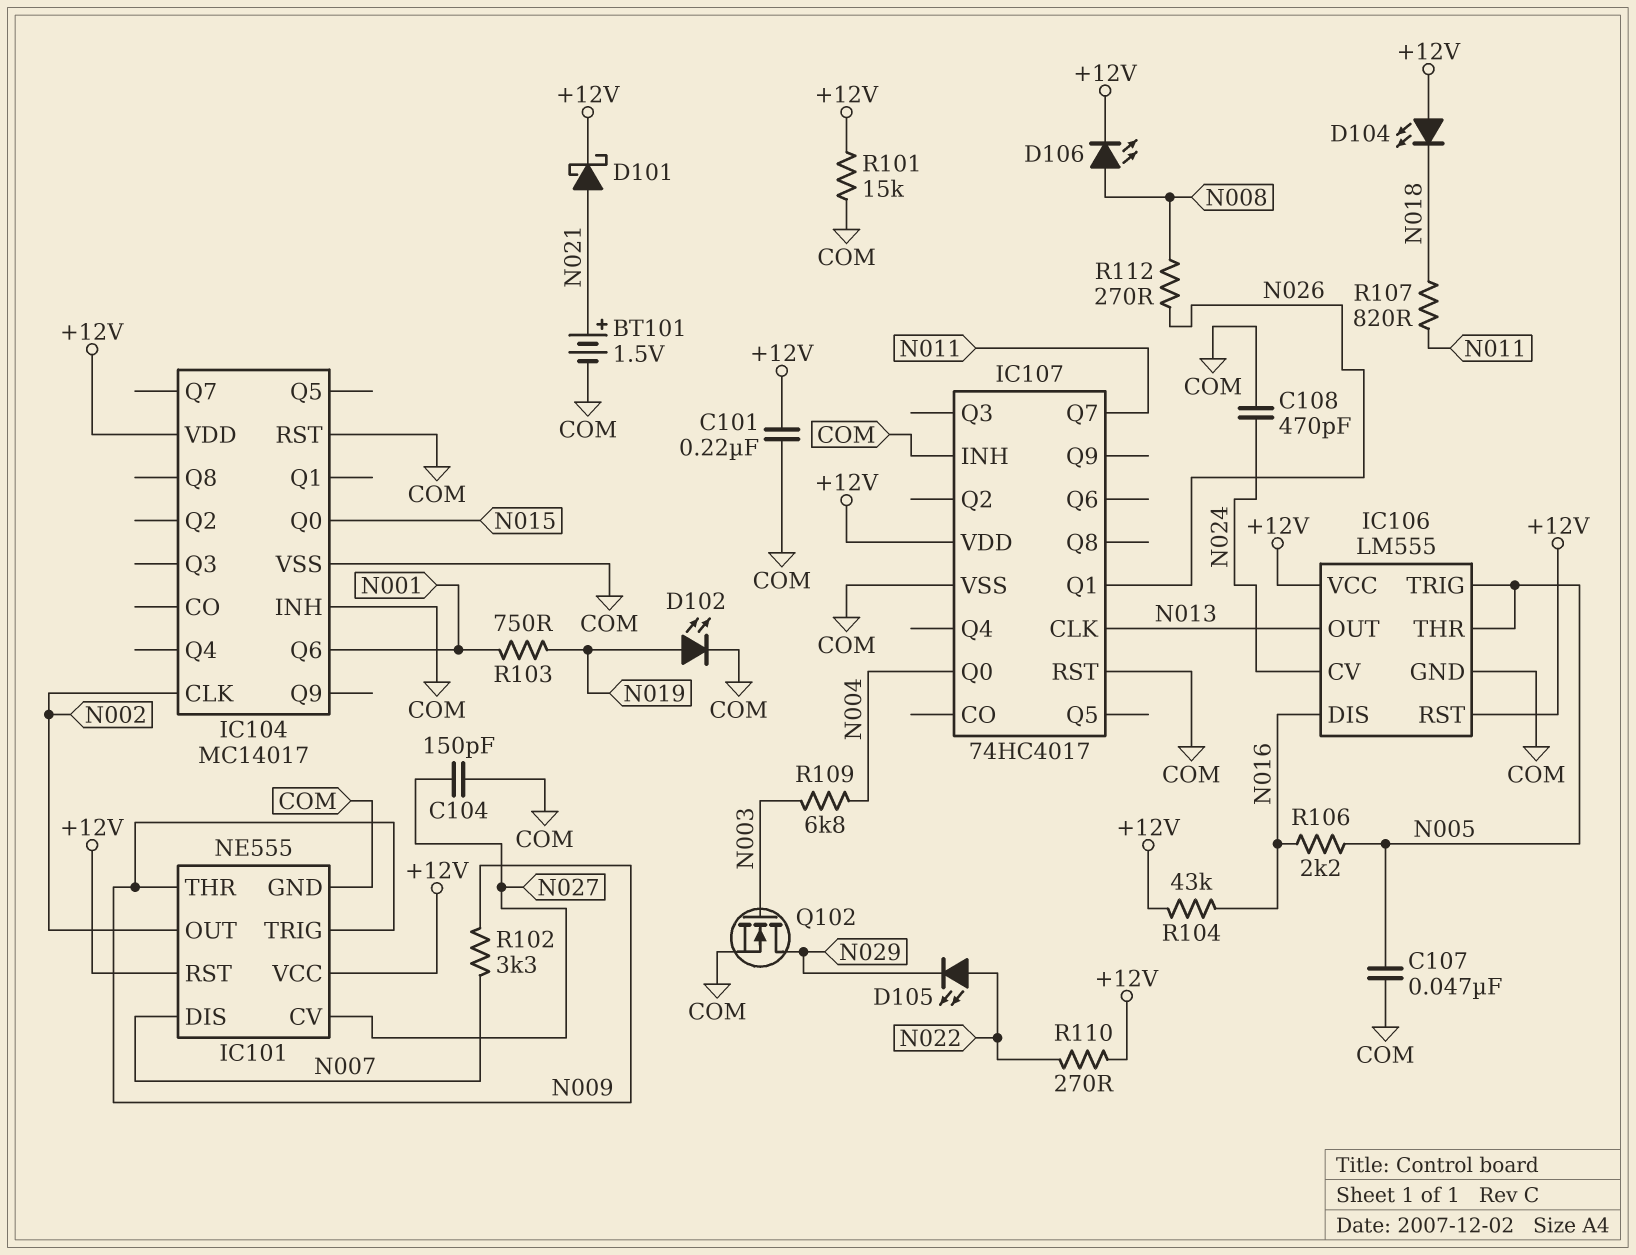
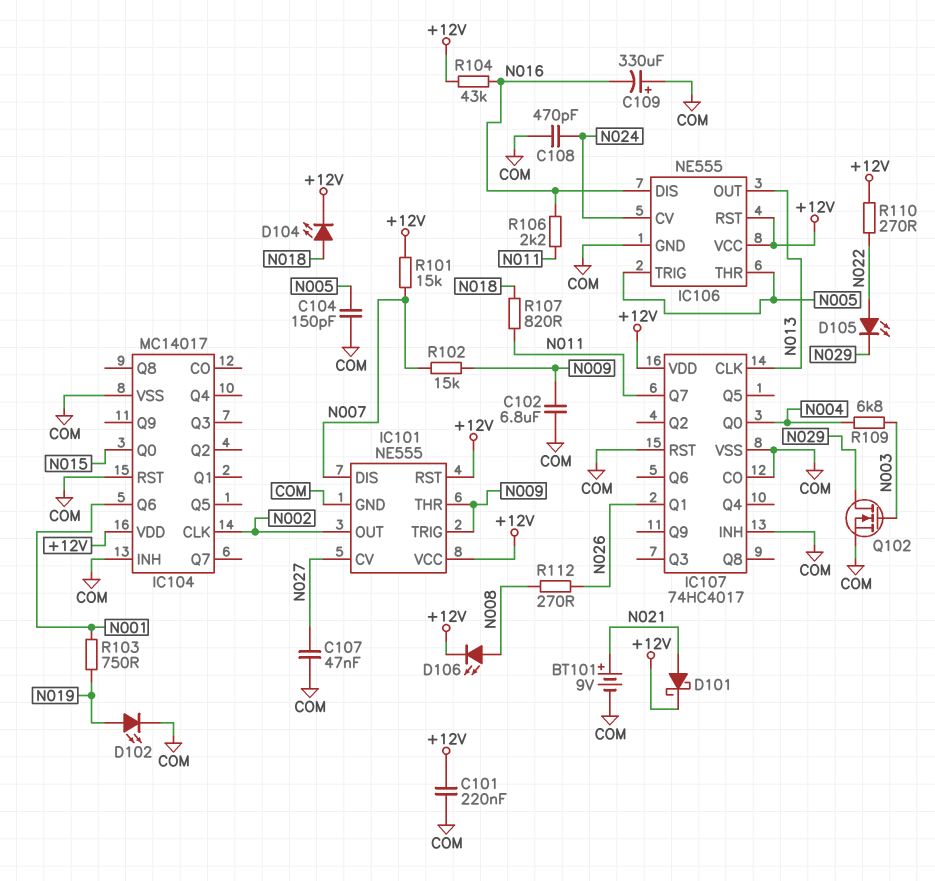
BT101: 1.5V (plus N021, minus COM) -> 9V (plus N021, minus COM)
C102: none -> 6.8uF (COM, N009)
C104: 150pF (COM, N027) -> 150pF (COM, N005)
C107: 47nF (COM, N005) -> 47nF (COM, N027)
C109: none -> 330uF (plus COM, minus N016)
D104: LED (A +12V, K N018) -> LED (A N018, K +12V)
IC106: LM555 -> NE555
IC107 pin CO: none -> COM
R101: 15k (+12V, COM) -> 15k (+12V, N007)
R102: 3.3k (N007, N009) -> 15k (N007, N009)
R106: 2.2k (N005, N016) -> 2.2k (N011, N016)

